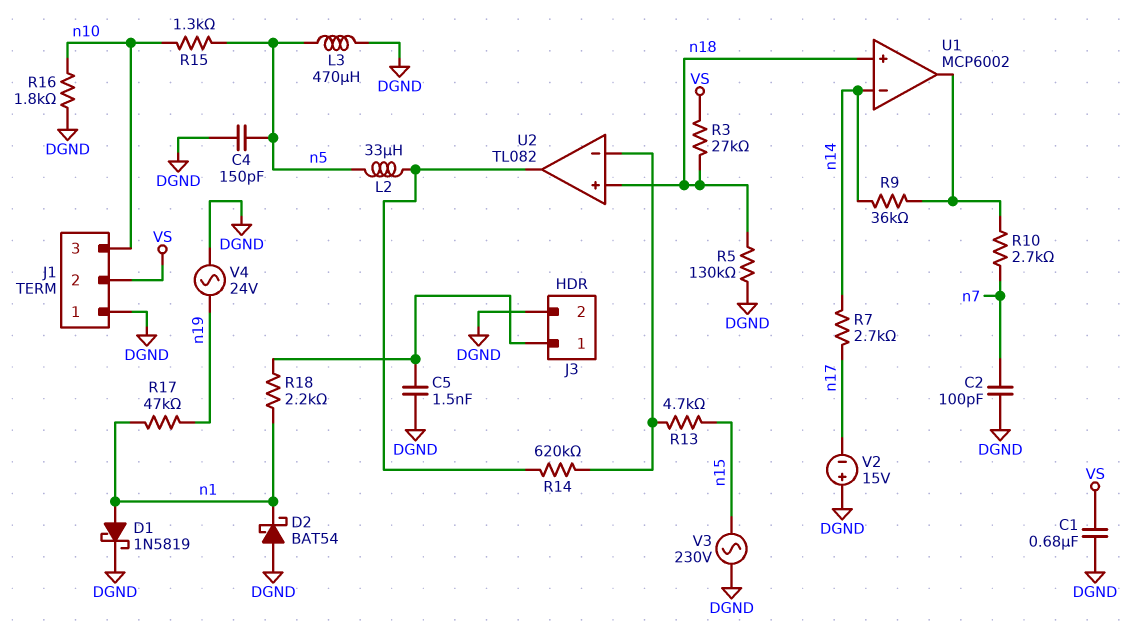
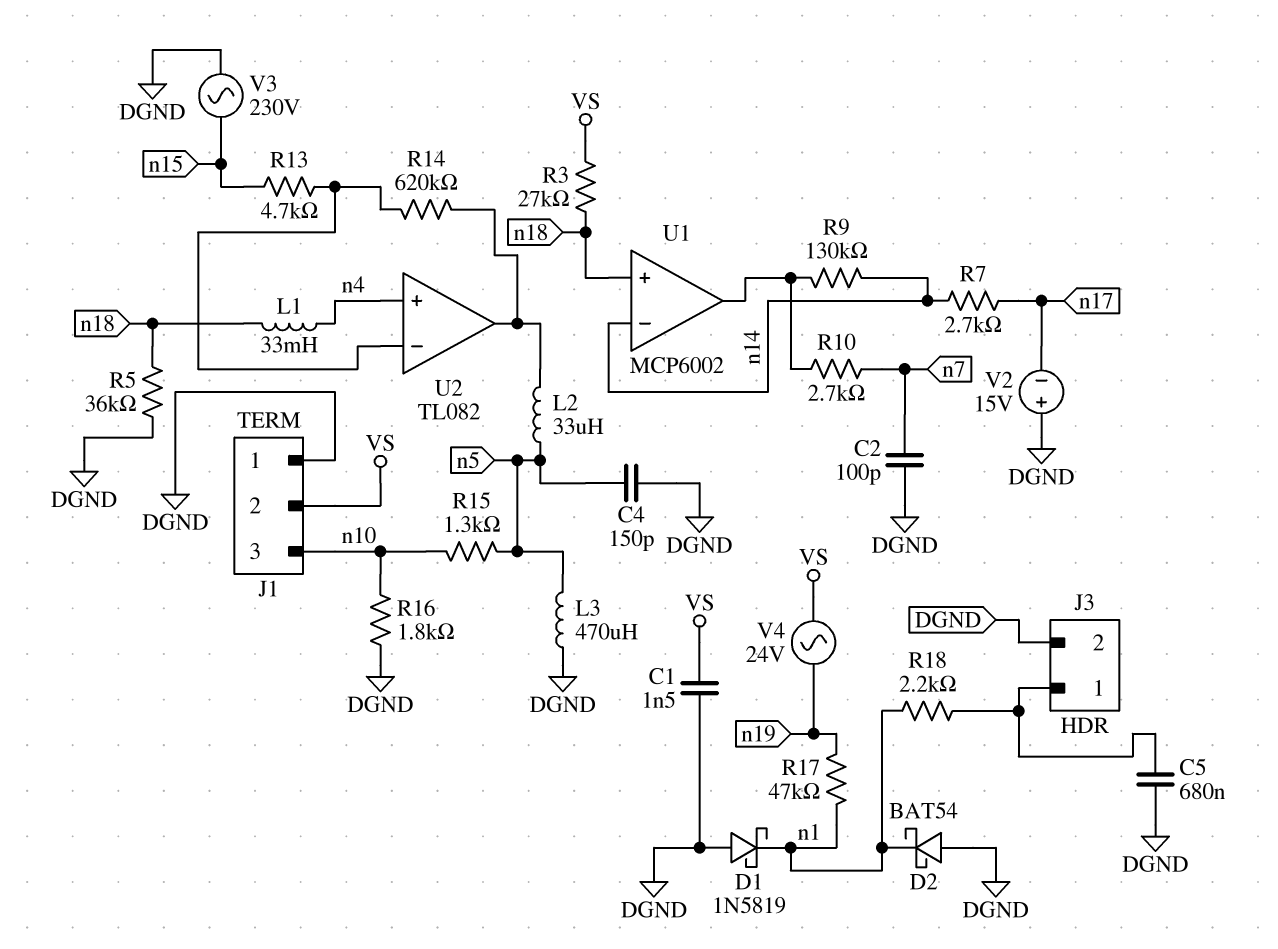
C1: 680nF (DGND, VS) -> 1.5nF (DGND, VS)
C5: 1.5nF (DGND, J3/1) -> 680nF (DGND, J3/1)
D1: schottky 1N5819 (A n1, K DGND) -> schottky 1N5819 (A DGND, K n1)
L1: none -> 33mH (n4, n18)
R5: 130k (DGND, n18) -> 36k (DGND, n18)
R9: 36k (U1/out, n14) -> 130k (U1/out, n14)
U2 pin in+: n18 -> n4
V4: AC 24V (DGND, n19) -> AC 24V (VS, n19)

